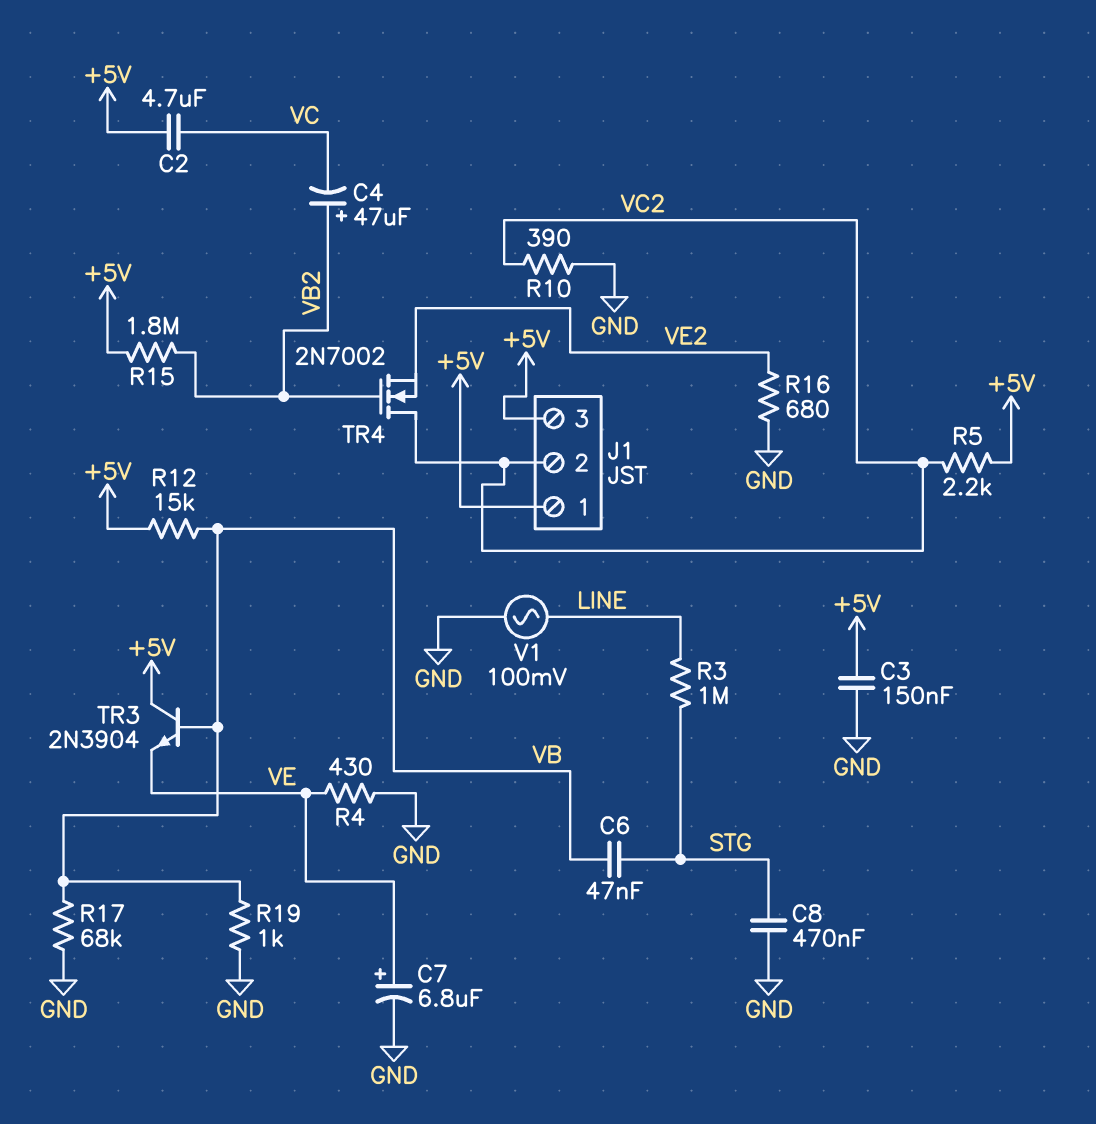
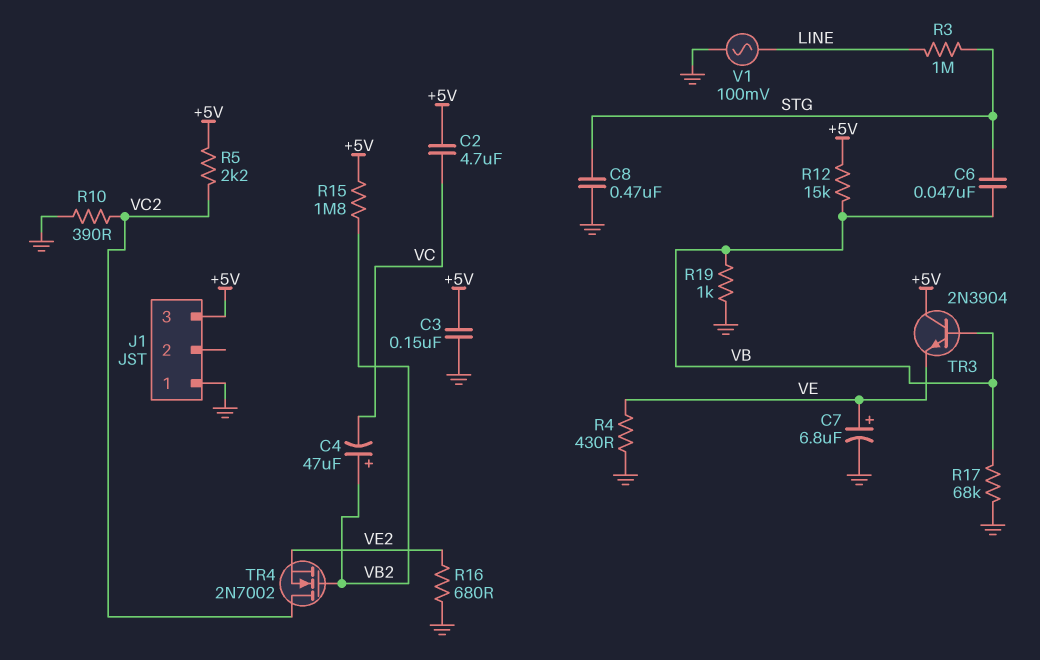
J1 pin 1: +5V -> GND
J1 pin 2: VC2 -> none

